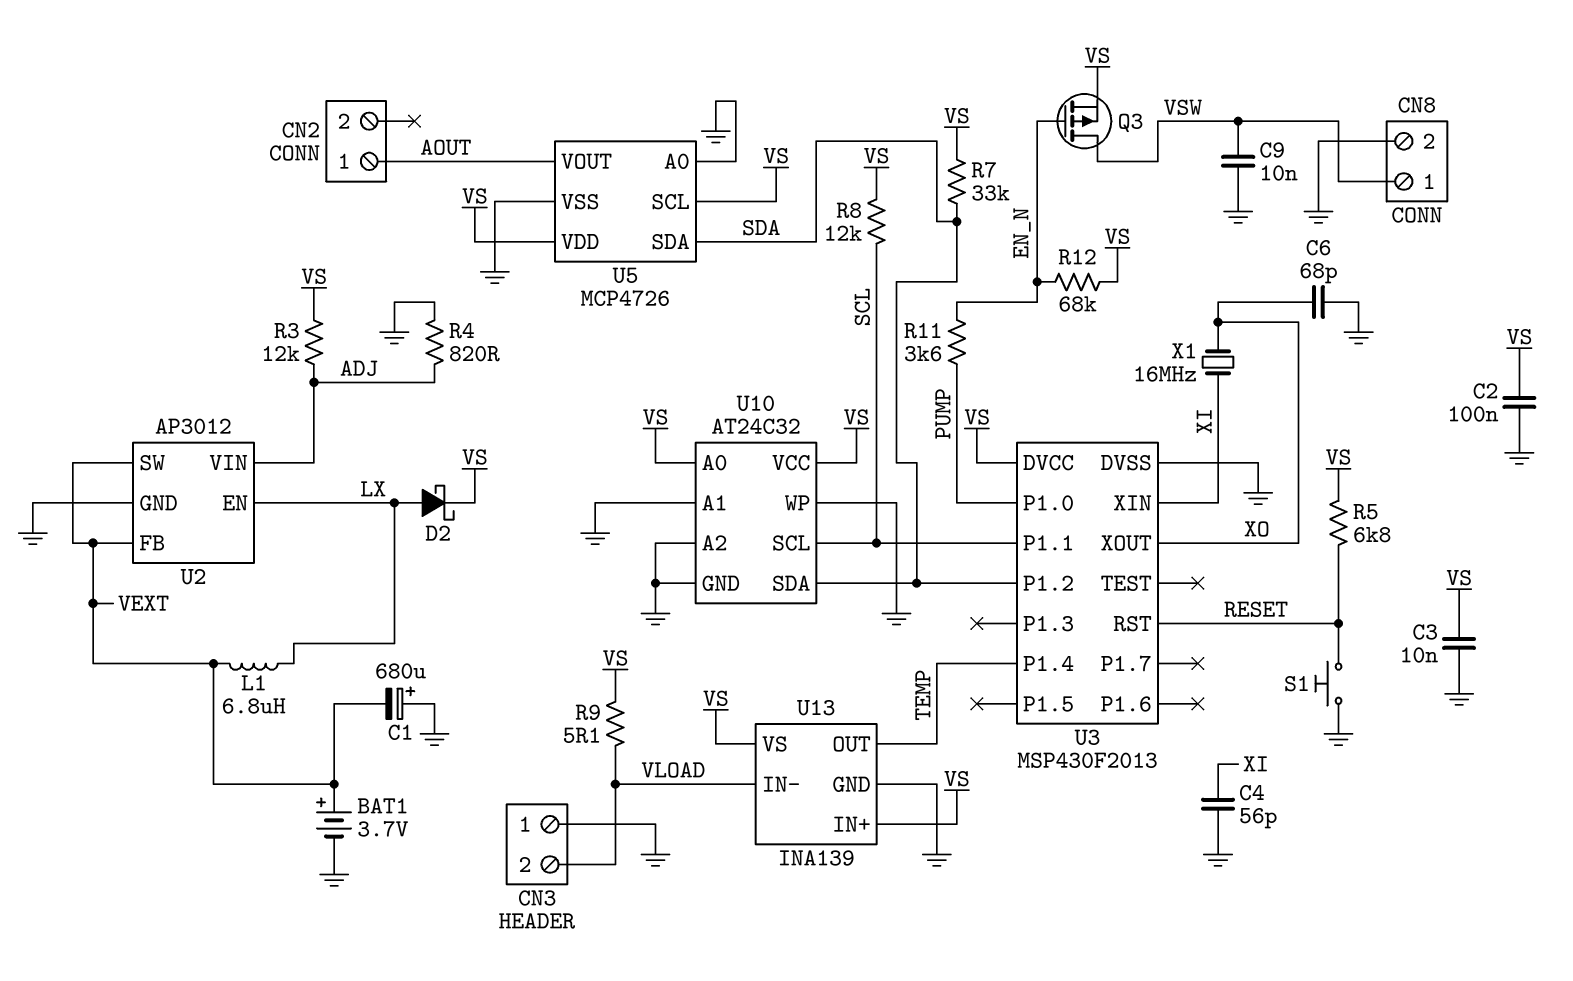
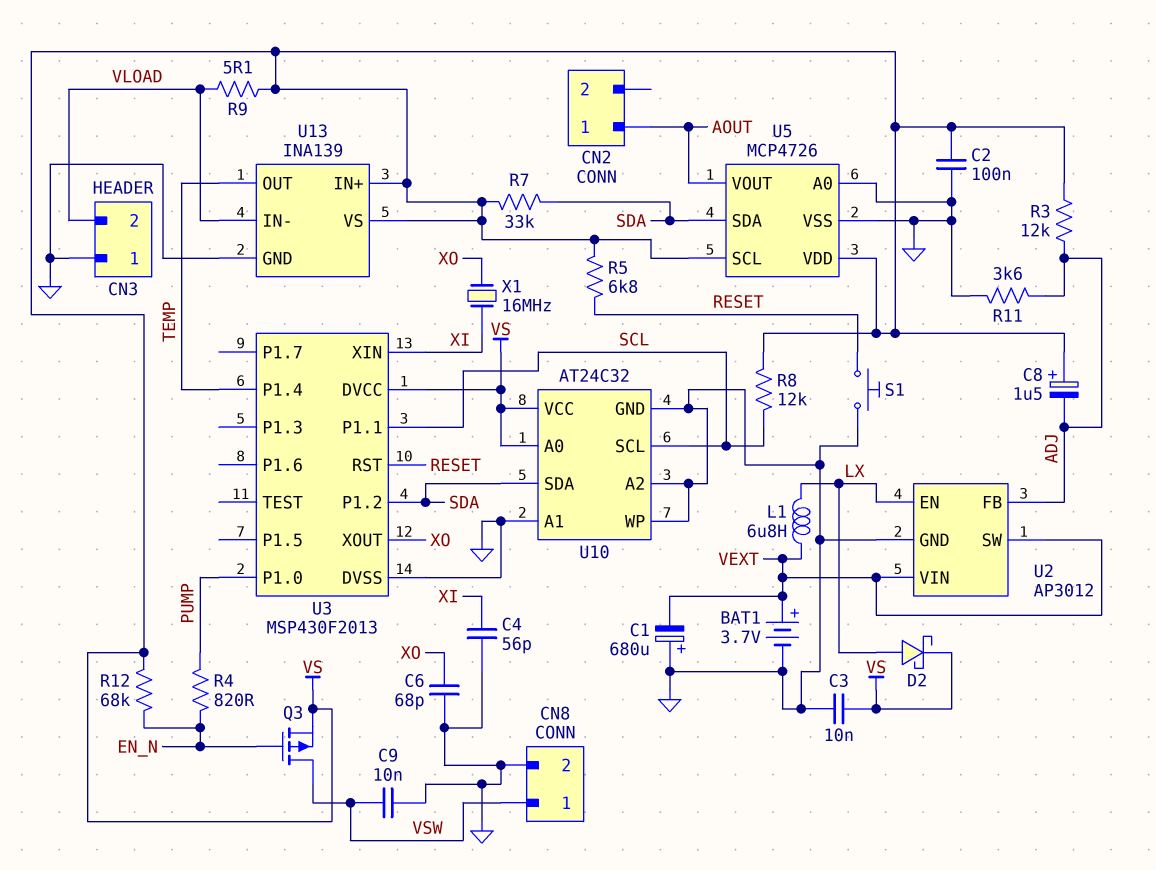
C8: none -> 1.5uF (plus VS, minus ADJ)
R4: 820 (ADJ, GND) -> 820 (EN_N, PUMP)
R11: 3.6k (EN_N, PUMP) -> 3.6k (ADJ, GND)
U2 pin FB: VEXT -> ADJ
U2 pin VIN: ADJ -> VEXT

